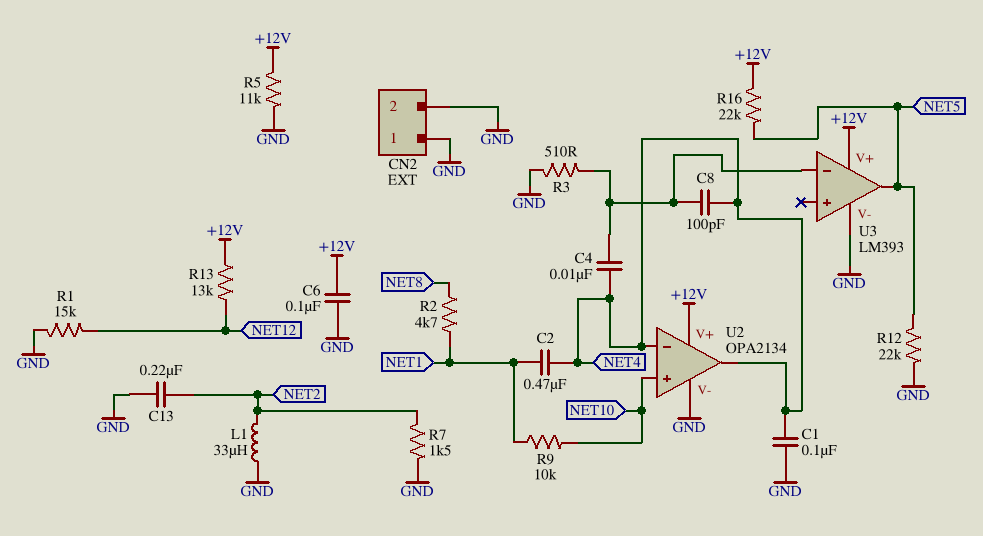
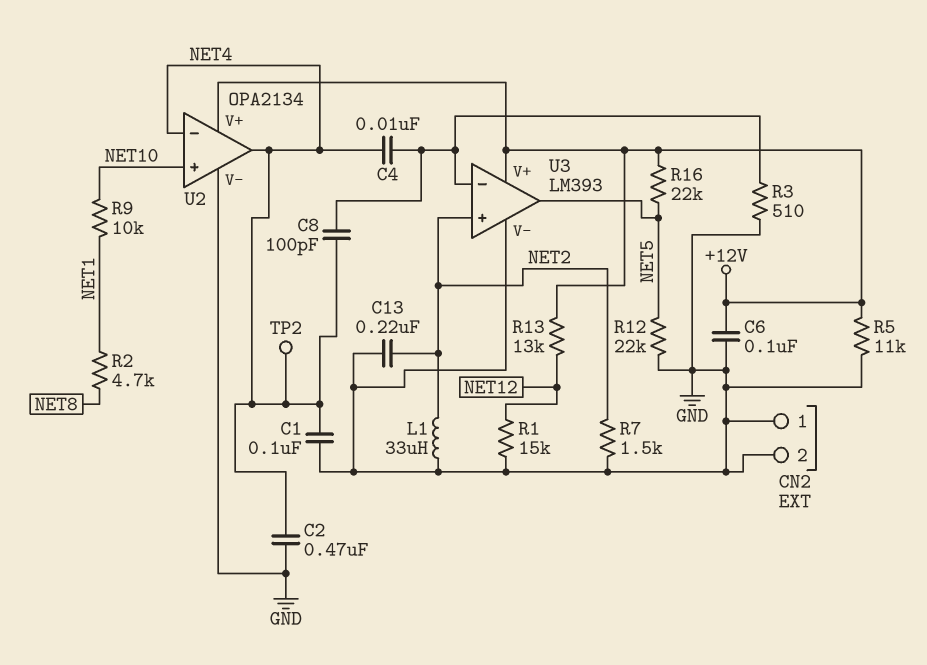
C2: 470nF (NET1, NET4) -> 470nF (GND, NET4)
TP2: none -> test point (NET4)
U3 pin in+: none -> NET2

